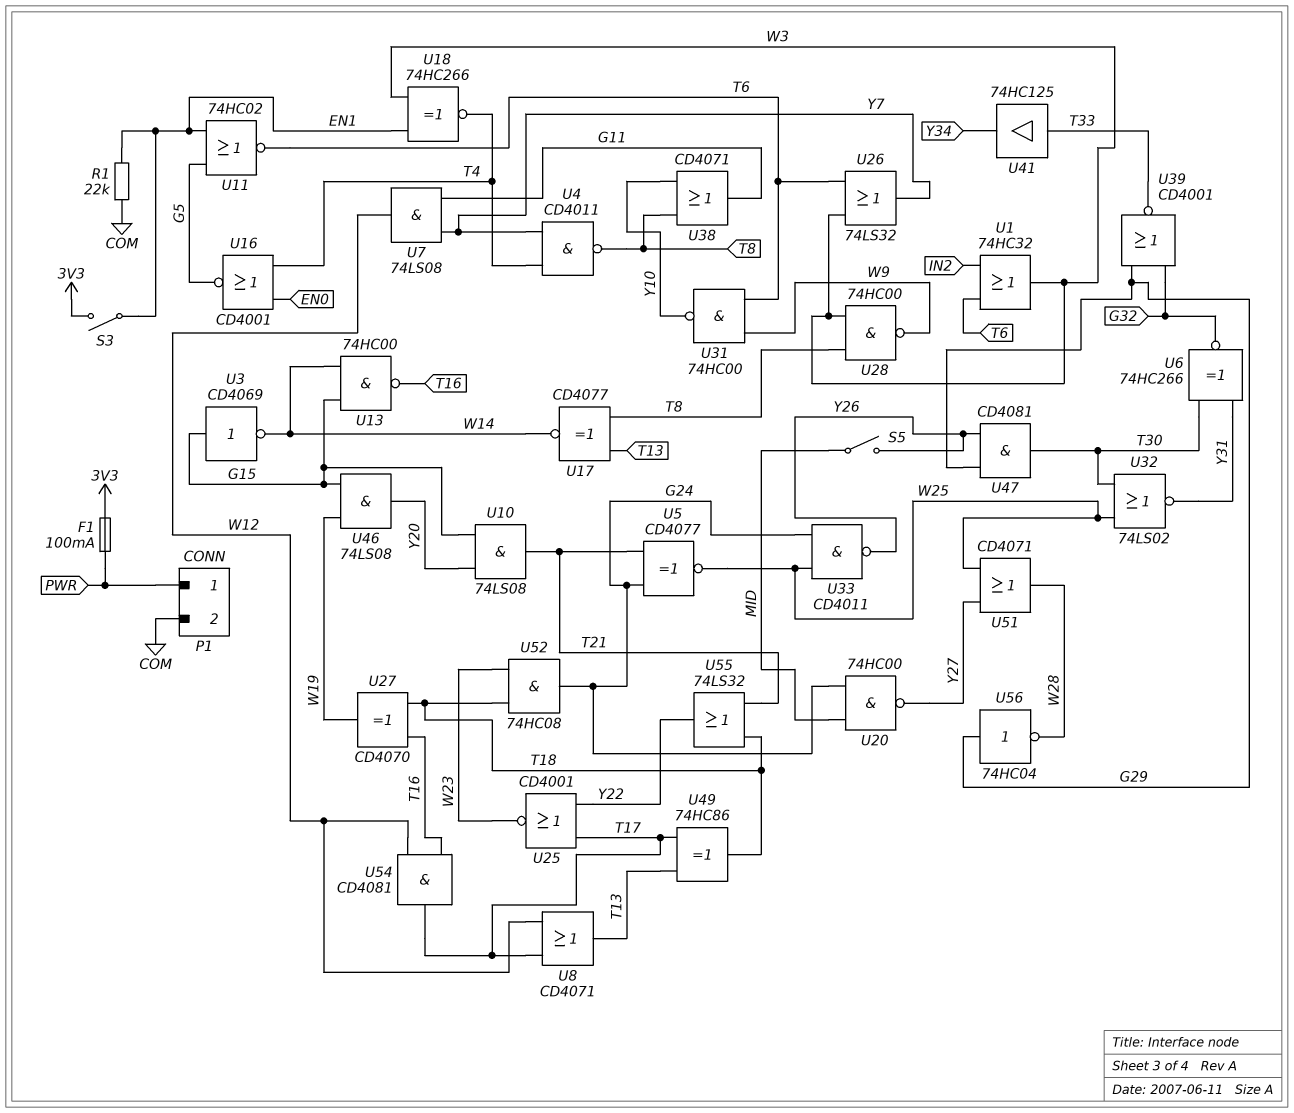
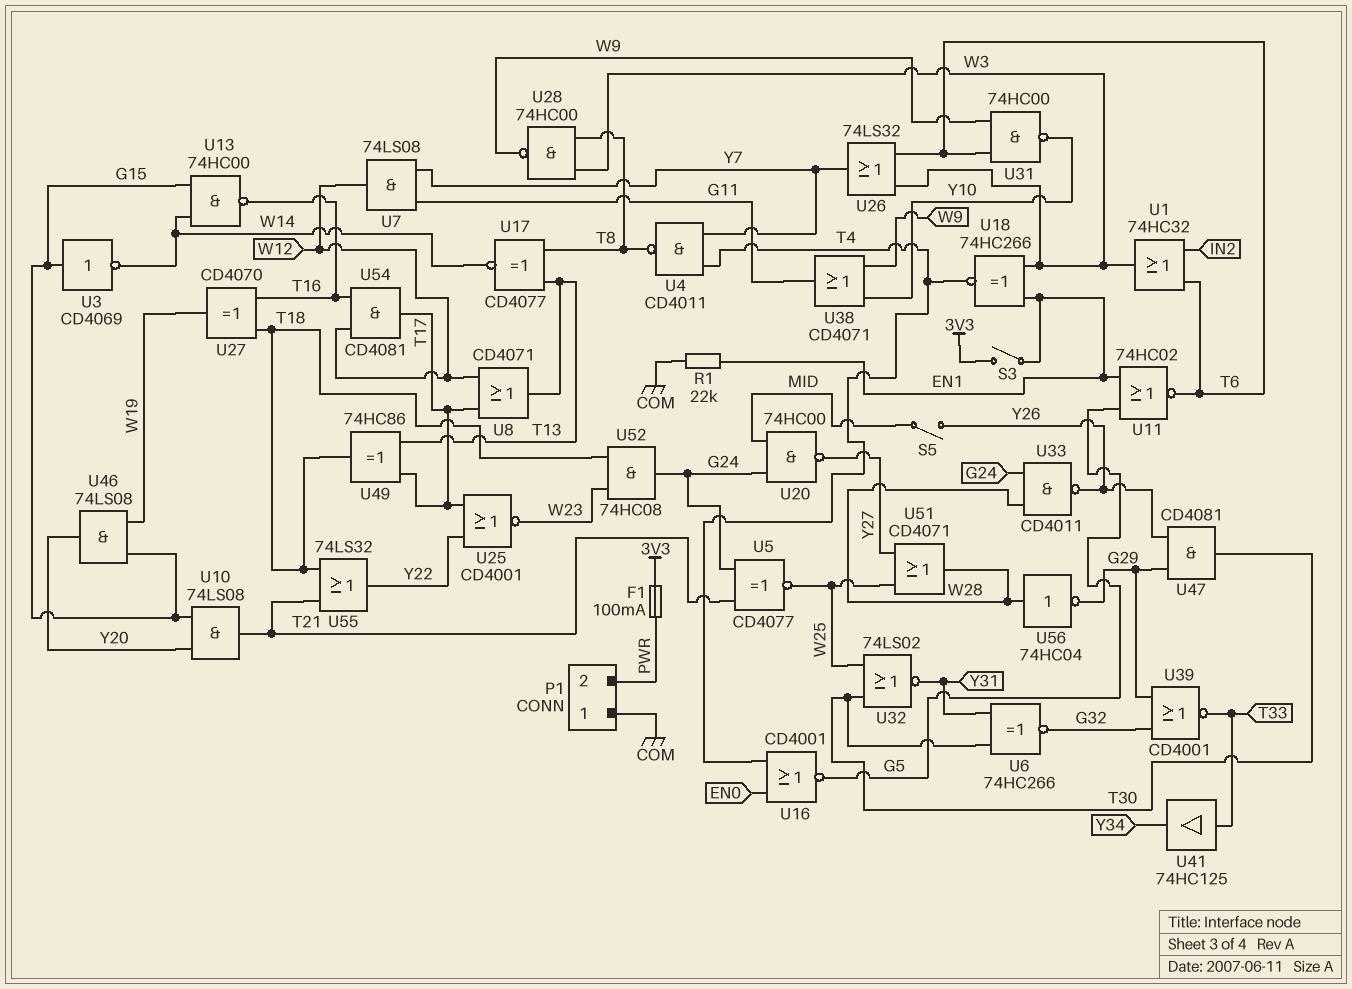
P1 pin 1: PWR -> COM
P1 pin 2: COM -> PWR
U33: NAND CD4011 (in G24, in W25, out Y26) -> NAND CD4011 (in G24, in W28, out Y26)
U38: OR CD4071 (in T8, in Y10, out G11) -> OR CD4071 (in W9, in Y10, out G11)
U56: NOT 74HC04 (in G29, out W28) -> NOT 74HC04 (in W28, out G29)

